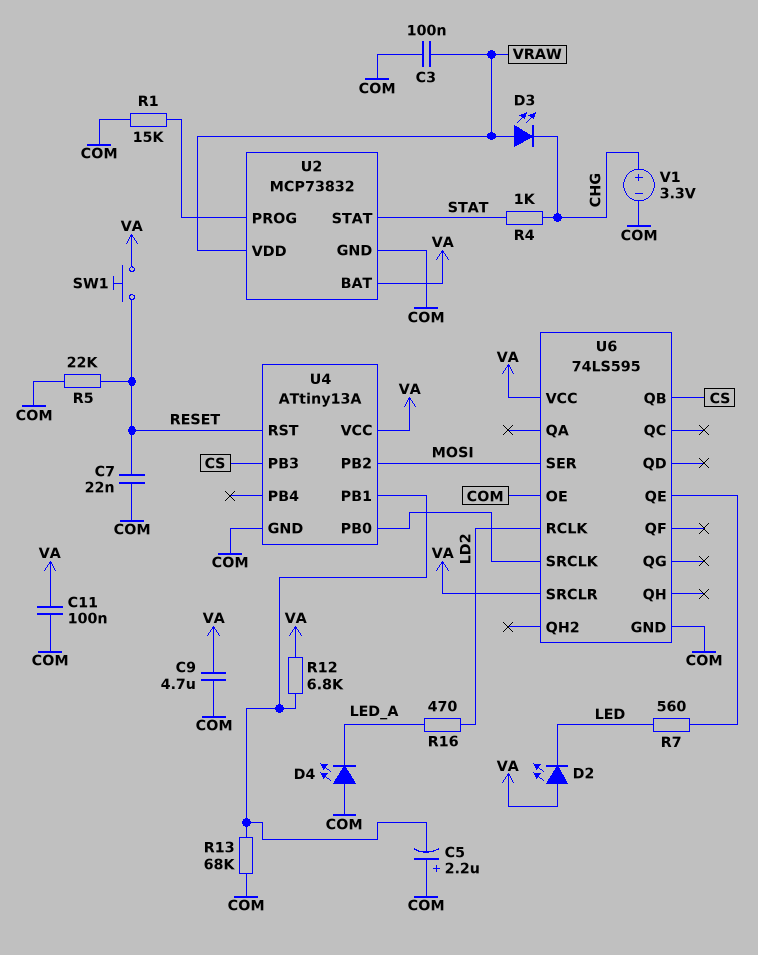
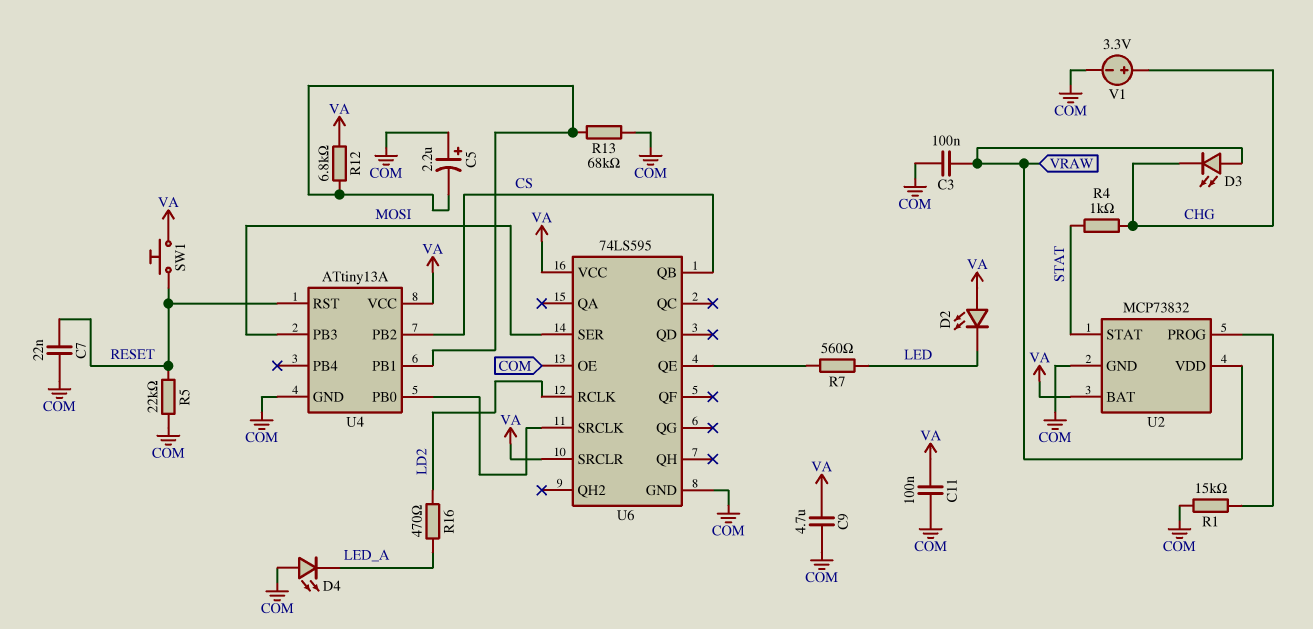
U4 pin PB2: MOSI -> CS
U4 pin PB3: CS -> MOSI

